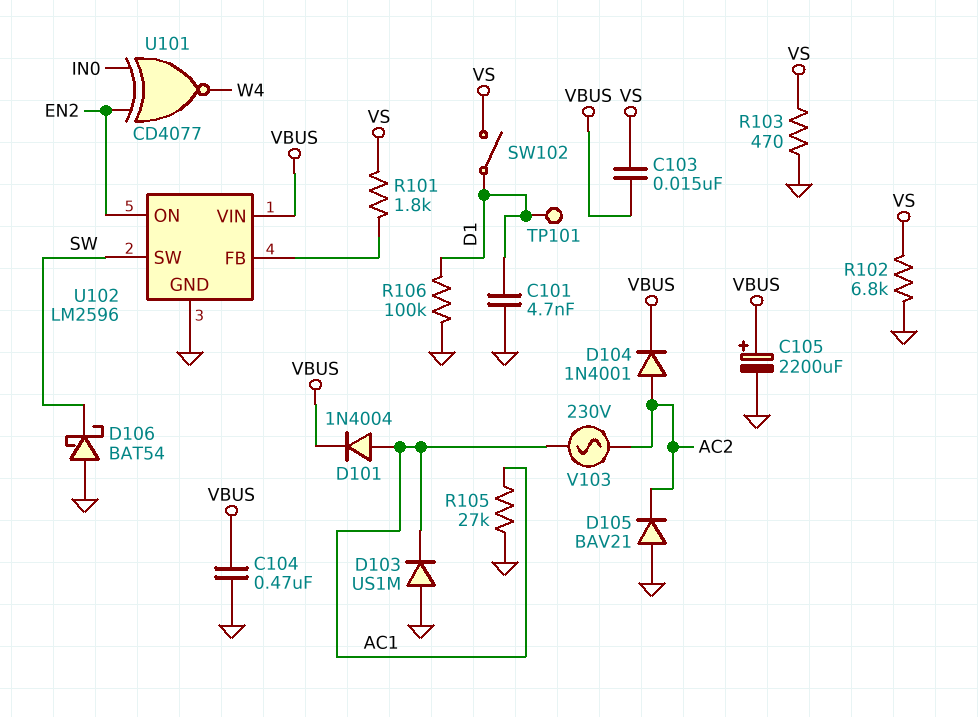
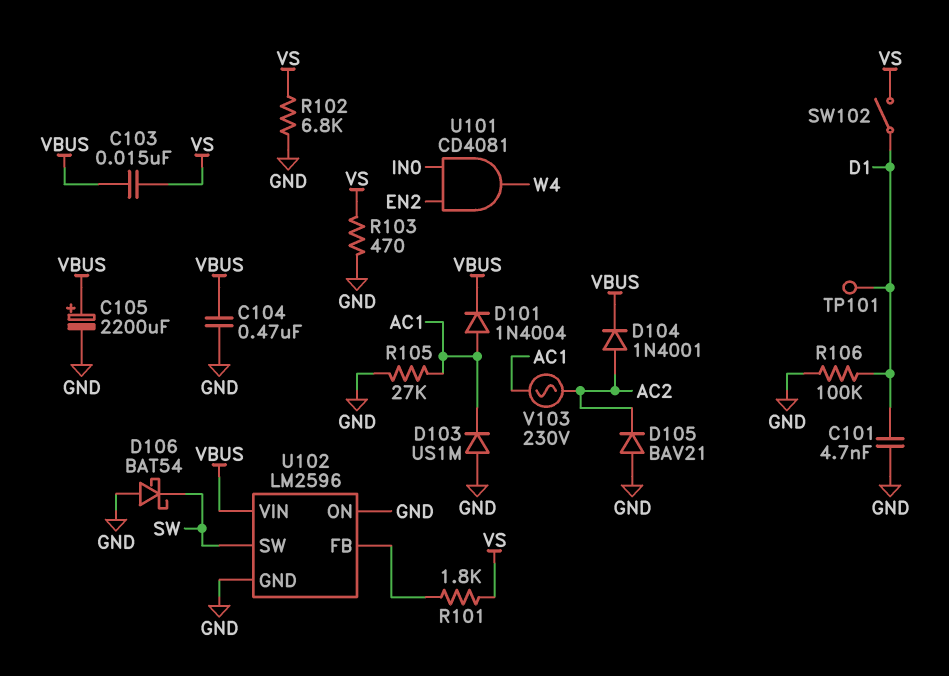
U101: XNOR CD4077 (in EN2, in IN0, out W4) -> AND CD4081 (in EN2, in IN0, out W4)
U102 pin ON: EN2 -> GND

